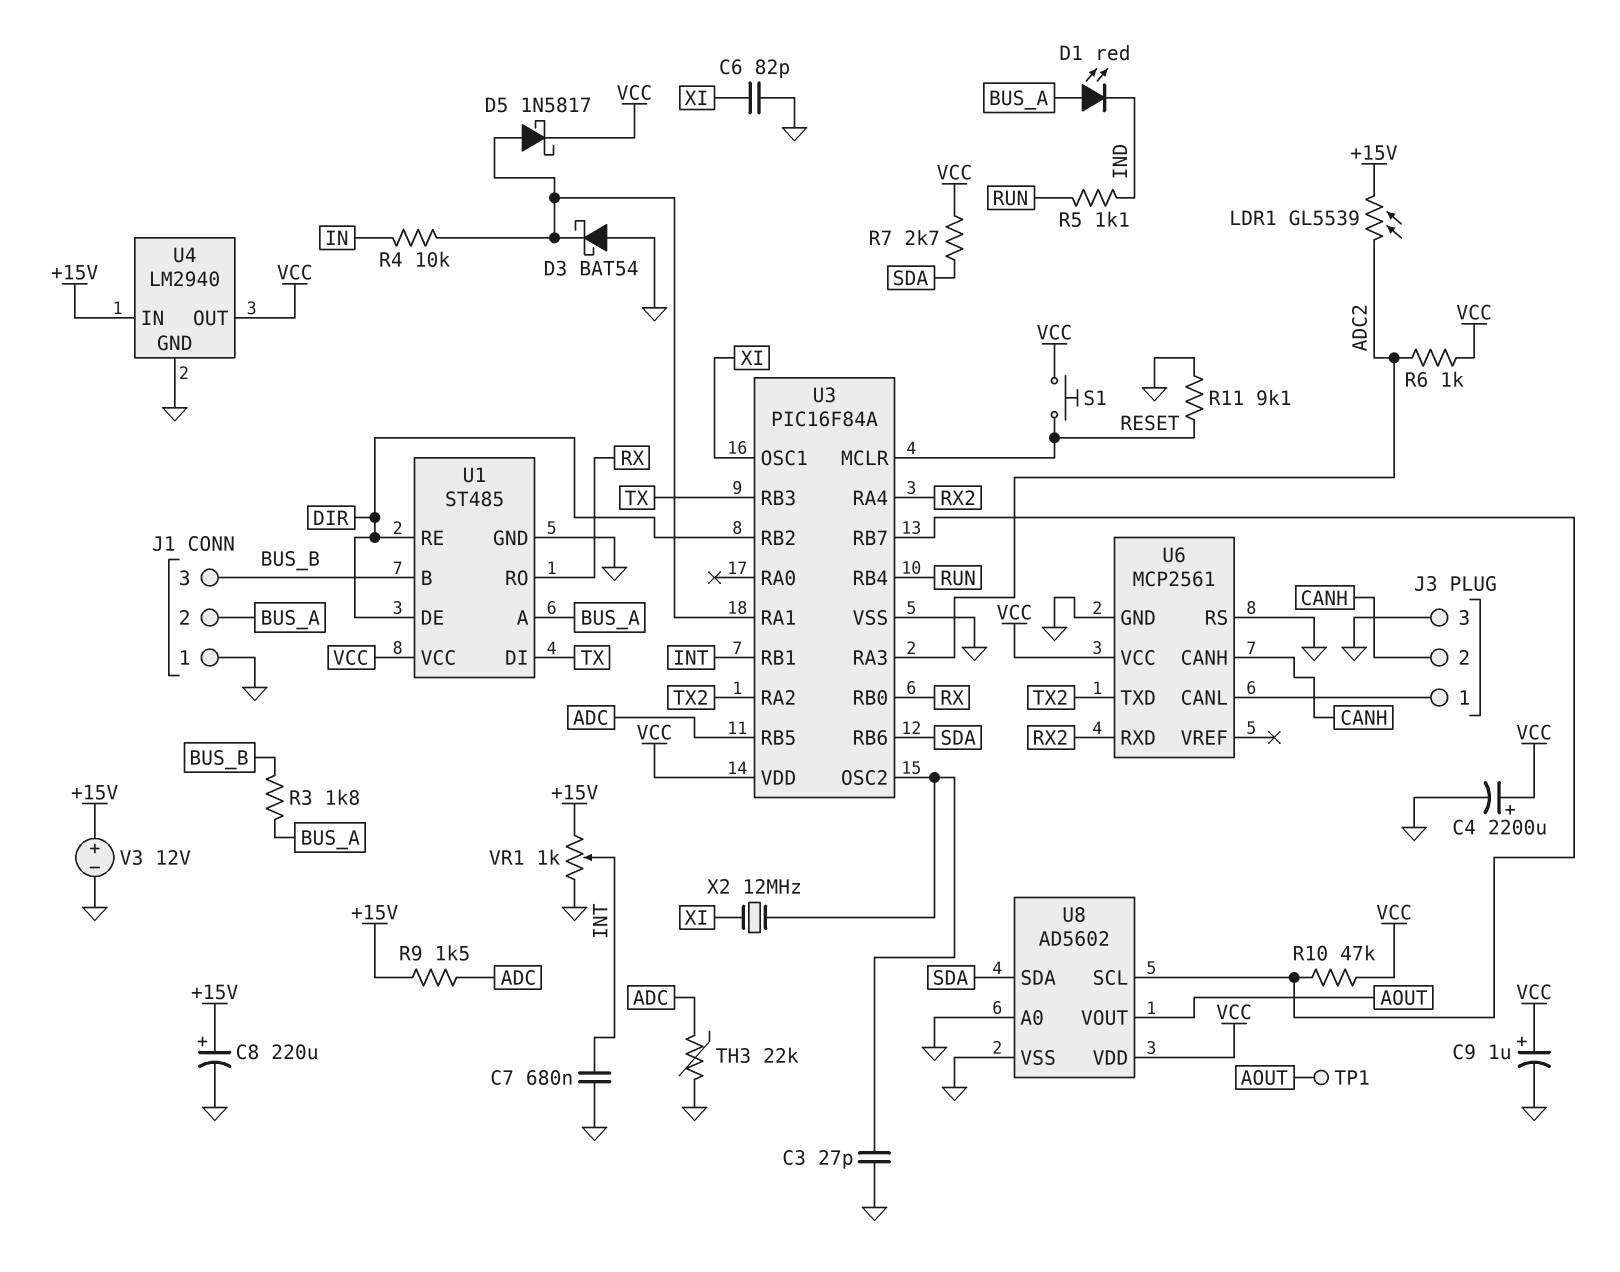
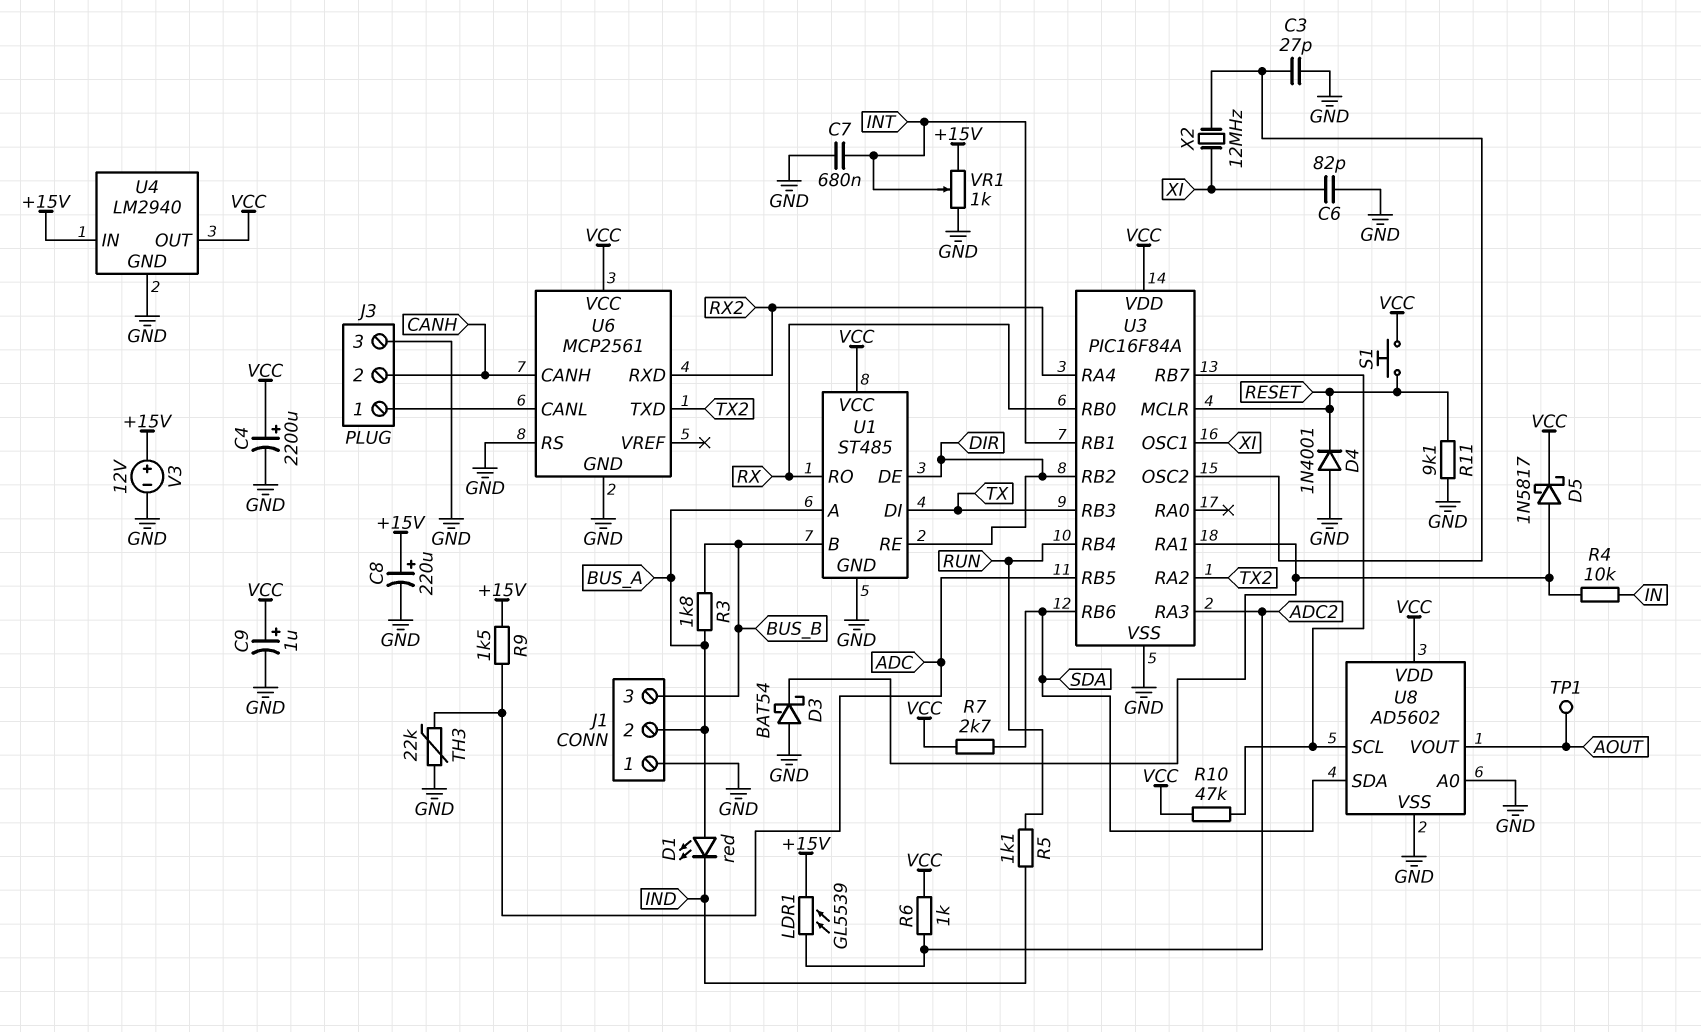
D4: none -> diode 1N4001 (A GND, K RESET)

